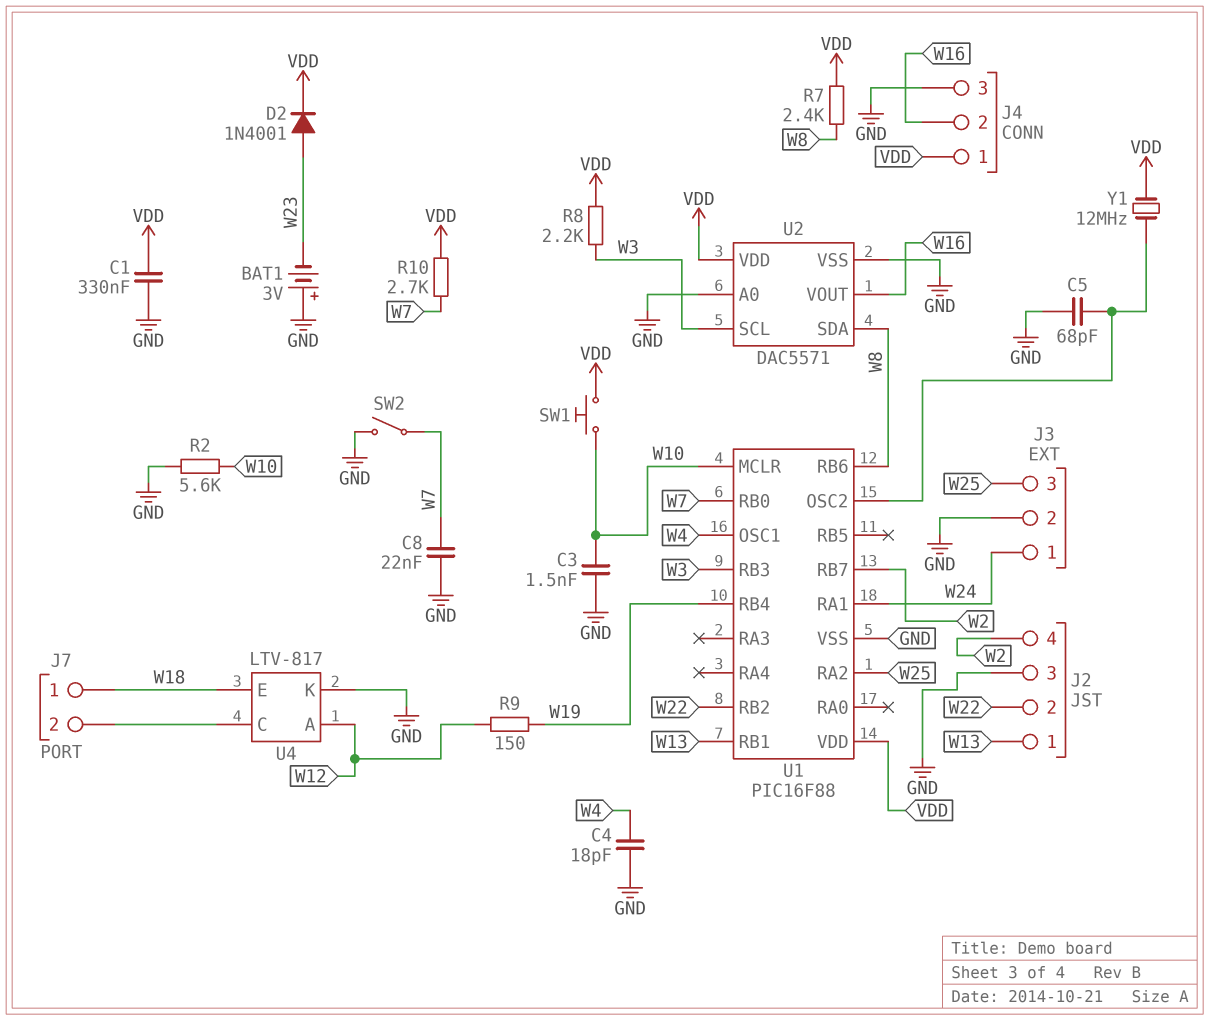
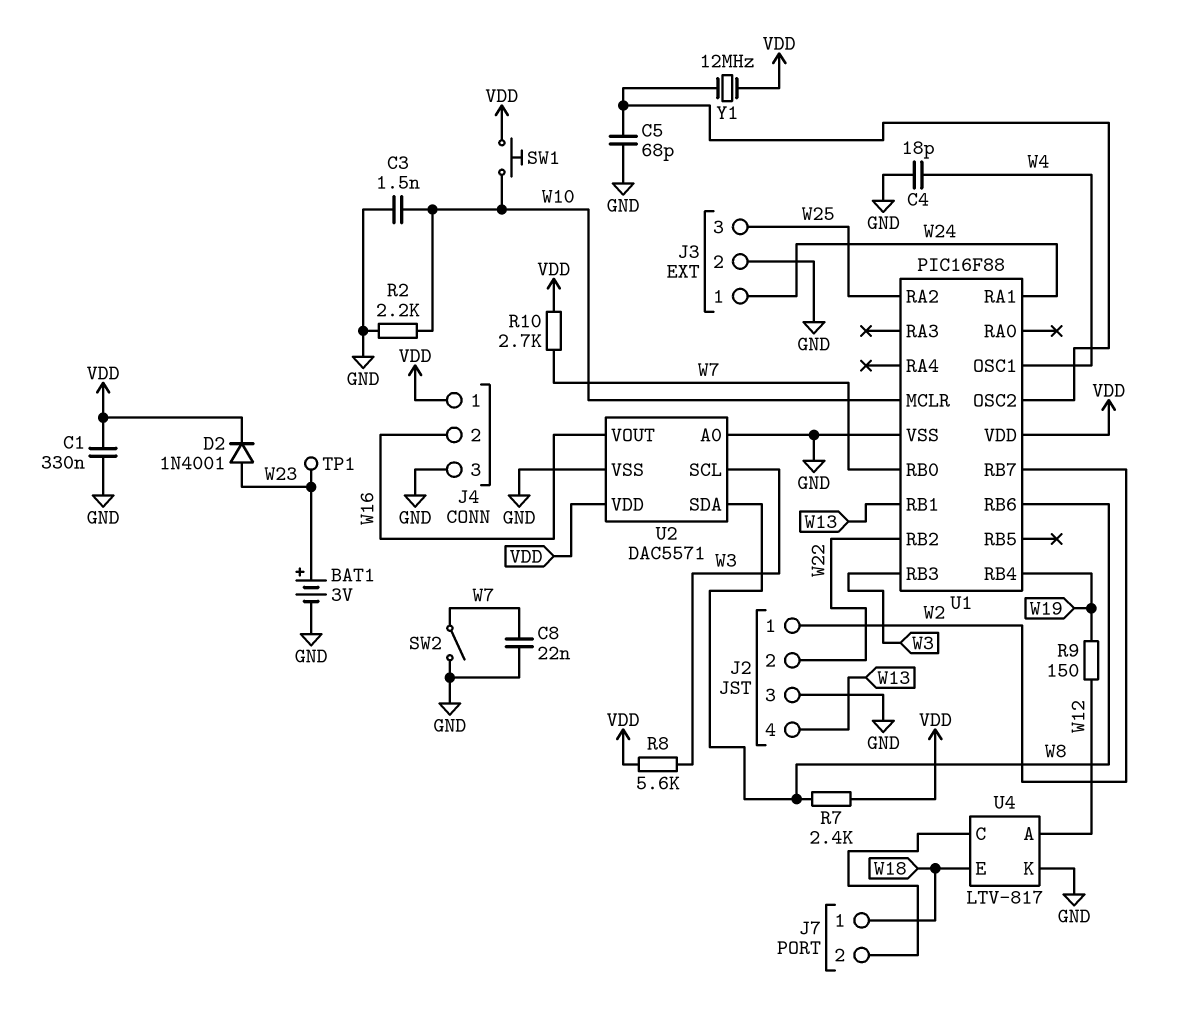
BAT1: 3V (plus GND, minus W23) -> 3V (plus W23, minus GND)
J2 pin 1: W13 -> W2
J2 pin 4: W2 -> W13
R2: 5.6k (GND, W10) -> 2.2k (GND, W10)
R8: 2.2k (VDD, W3) -> 5.6k (VDD, W3)
TP1: none -> test point (W23)

